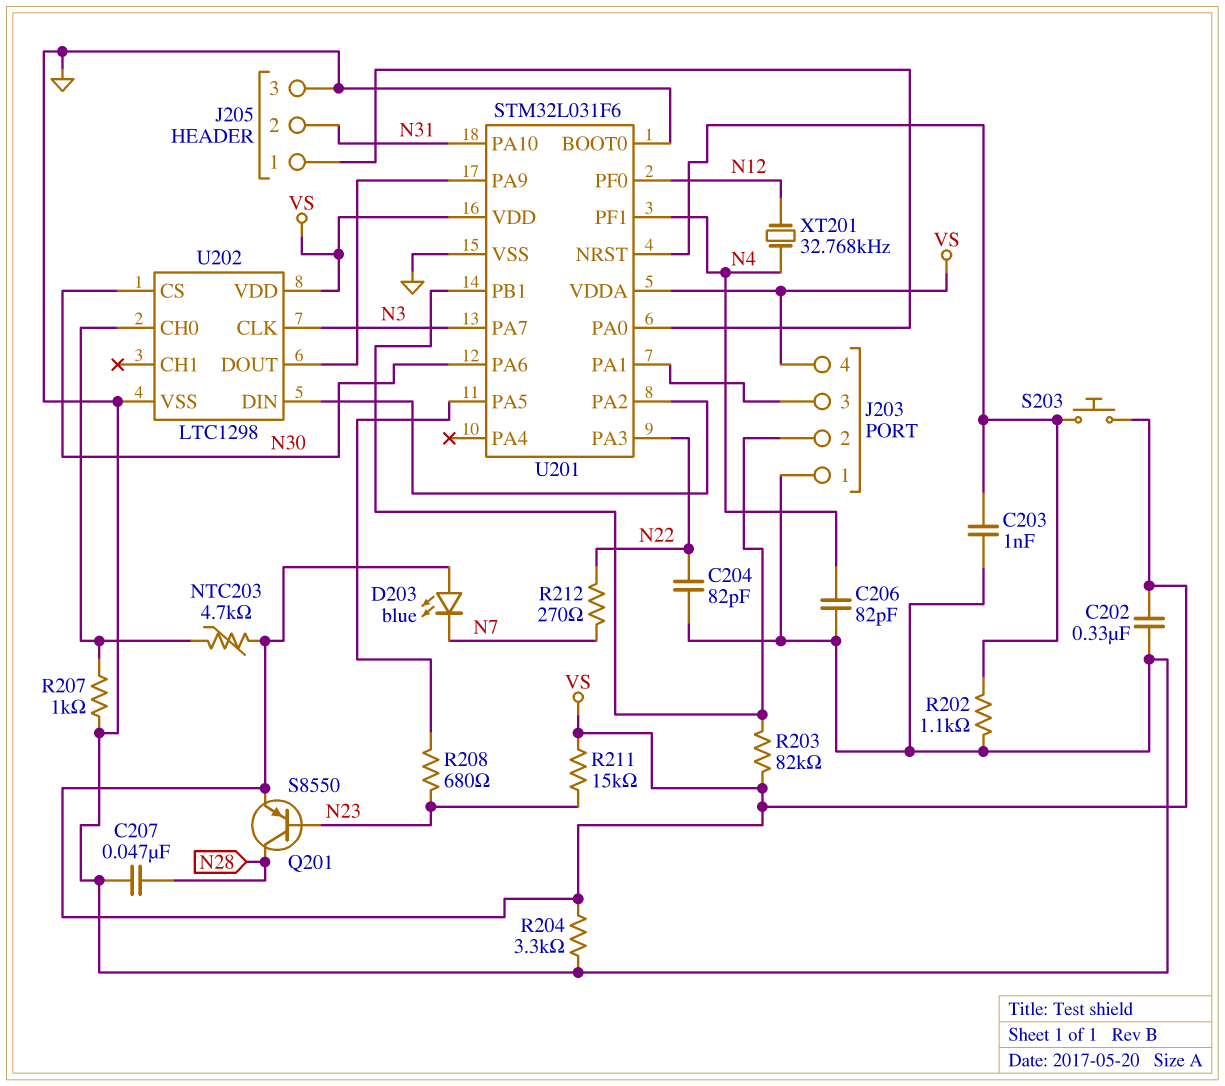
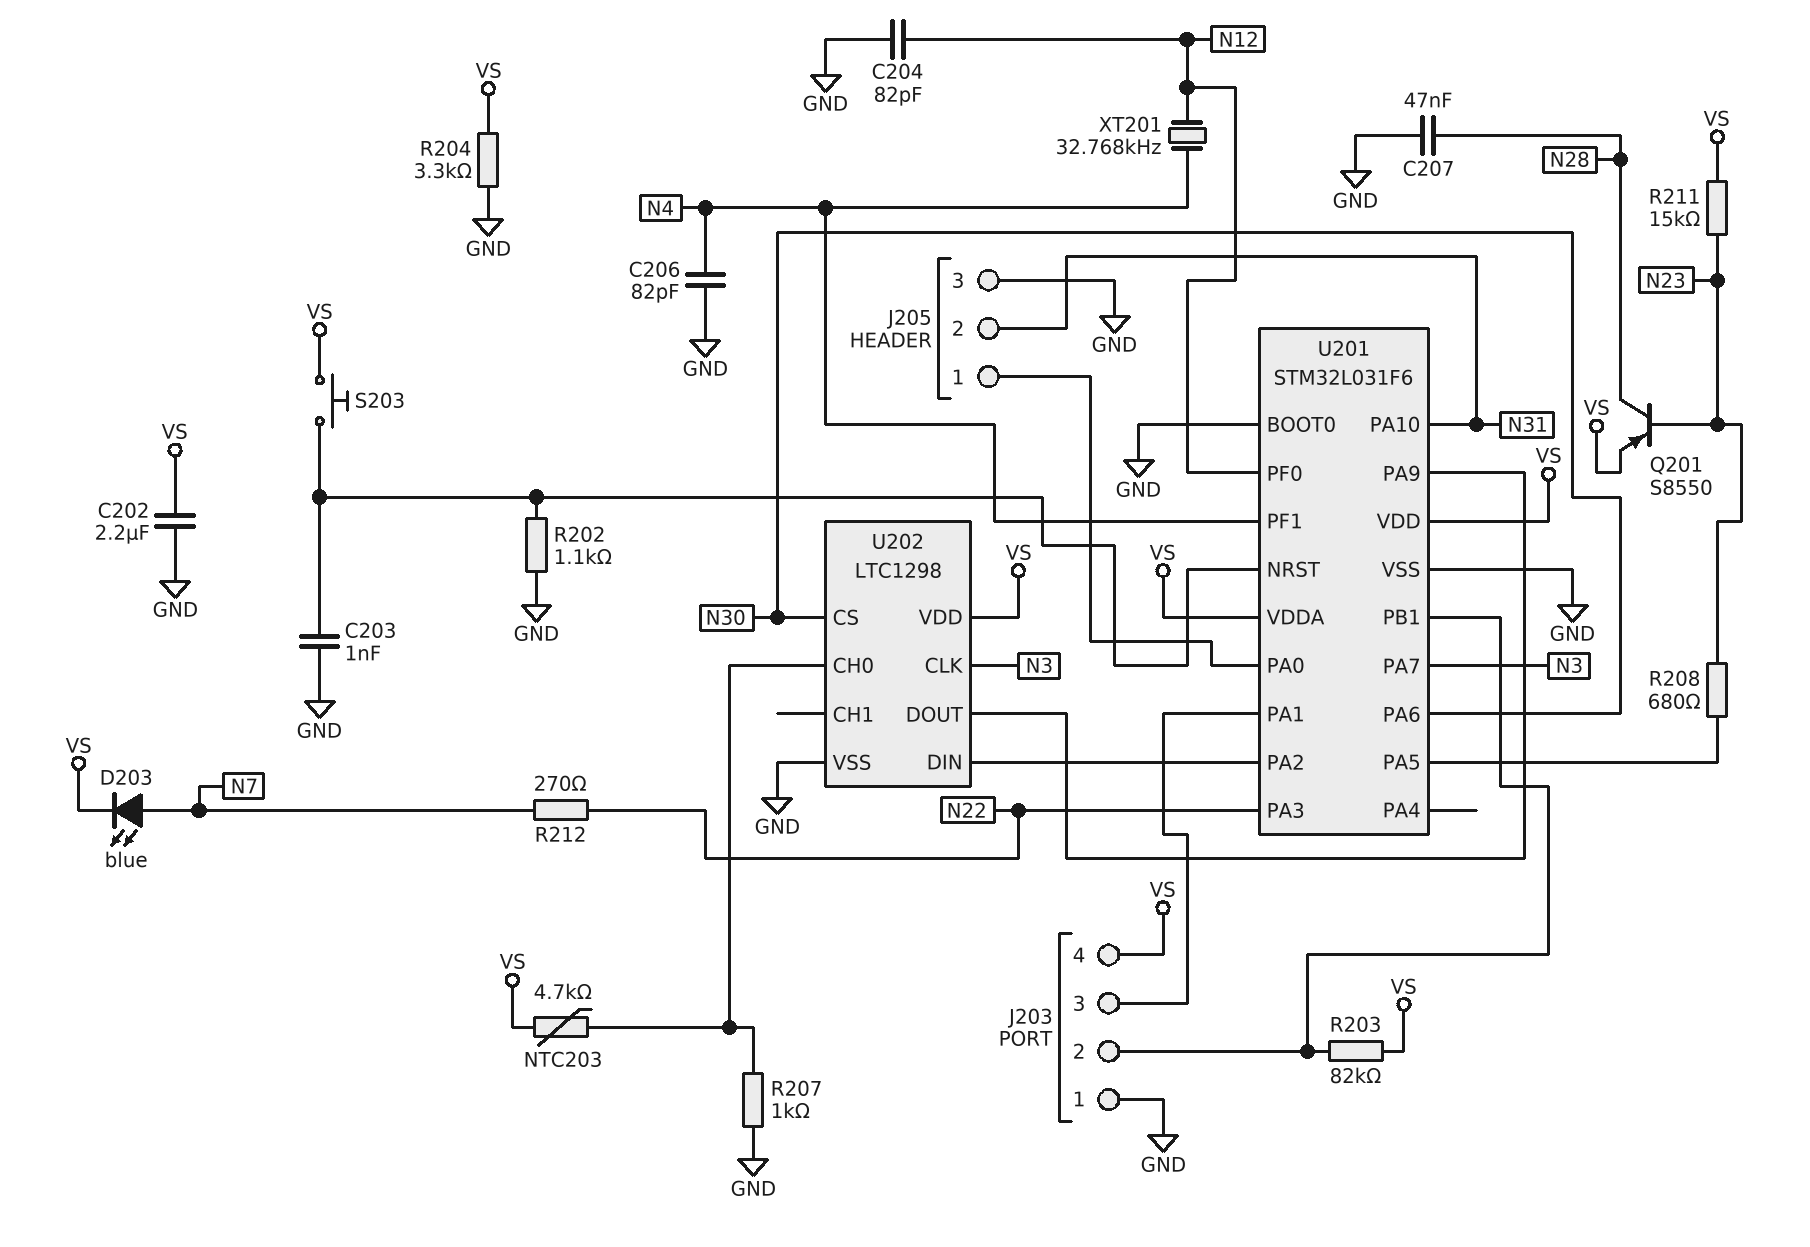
C202: 330nF (GND, VS) -> 2.2uF (GND, VS)
C204: 82pF (GND, N22) -> 82pF (GND, N12)
D203: LED blue (A VS, K N7) -> LED blue (A N7, K VS)

